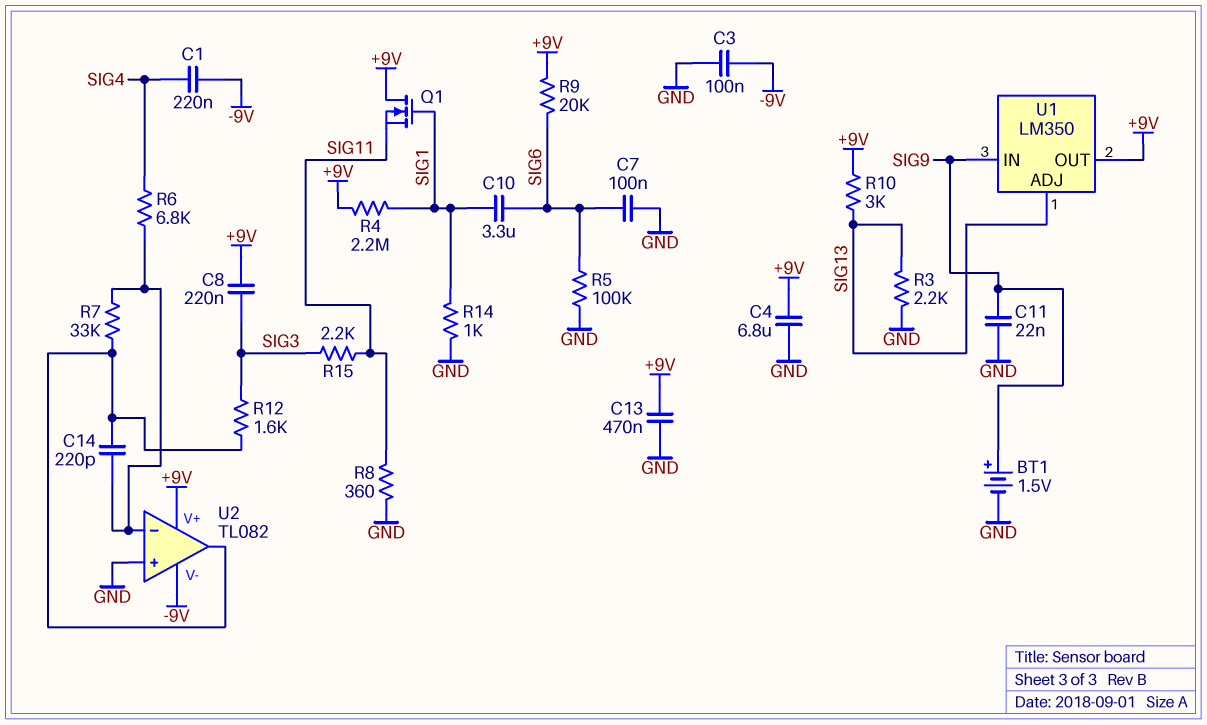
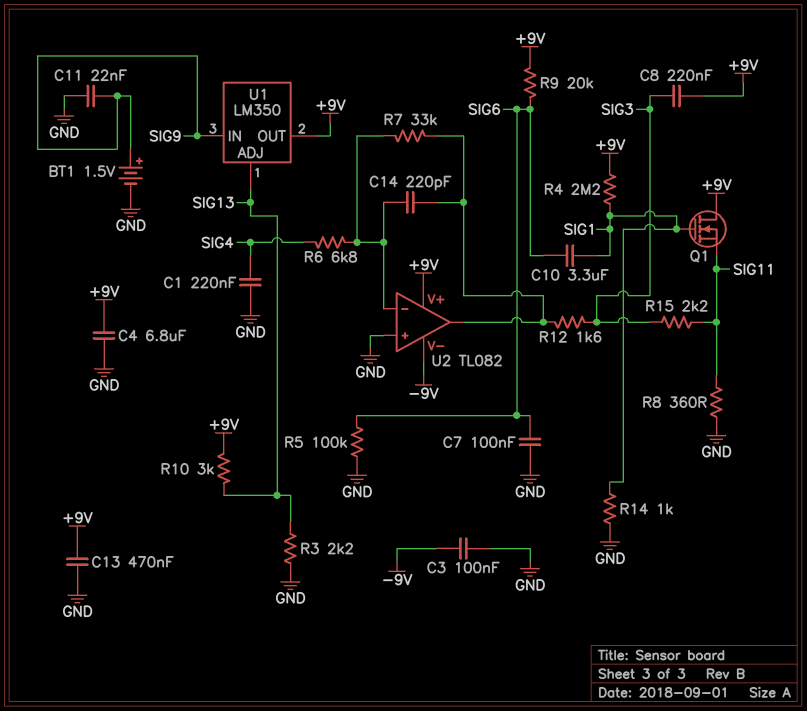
C1: 220nF (-9V, SIG4) -> 220nF (GND, SIG4)

